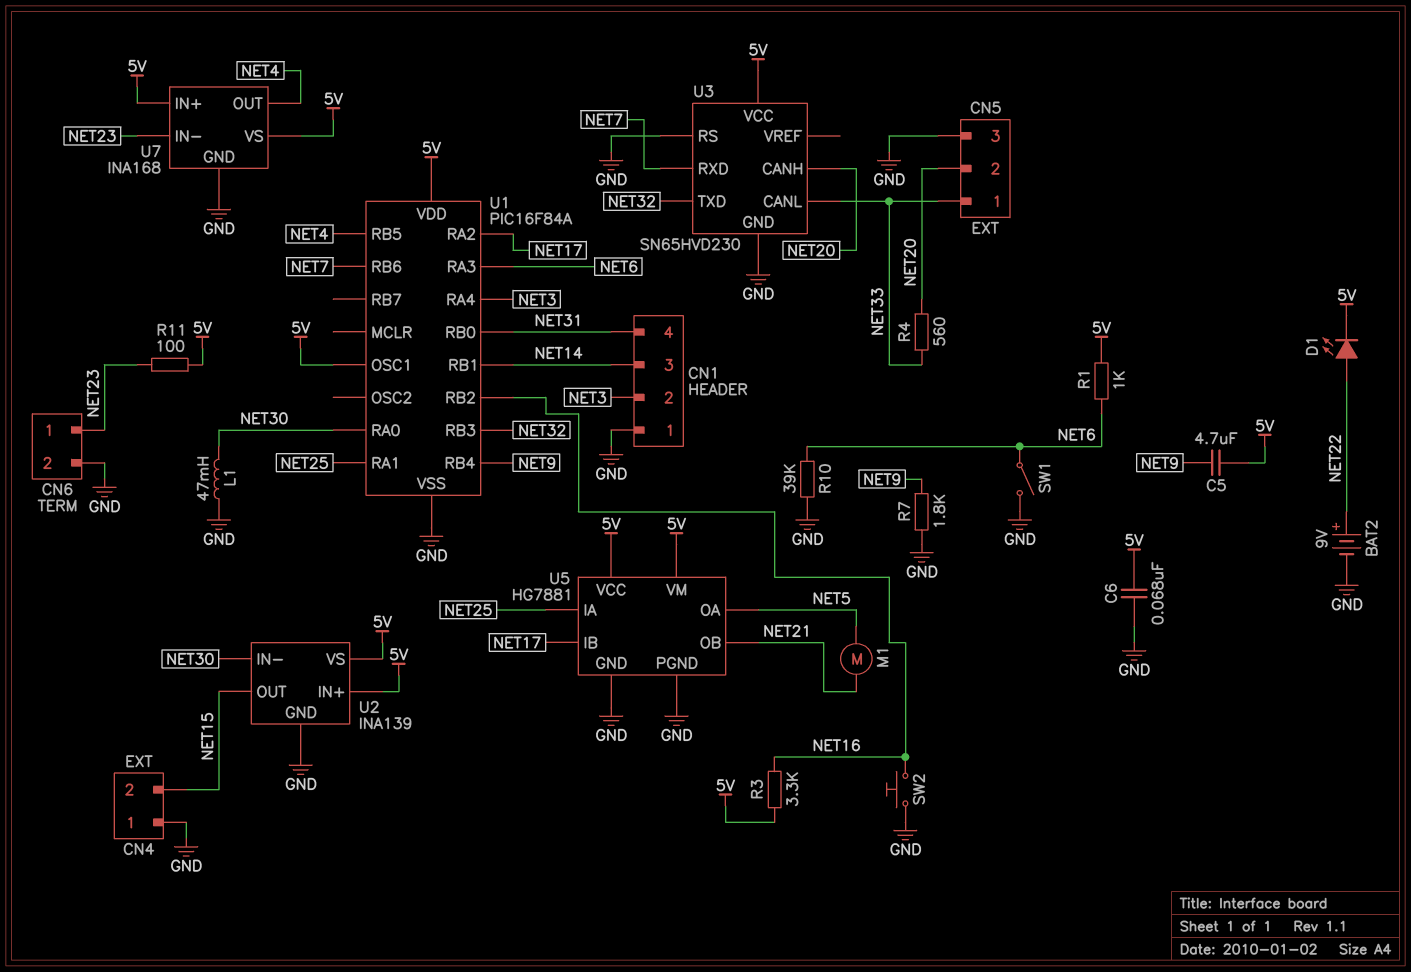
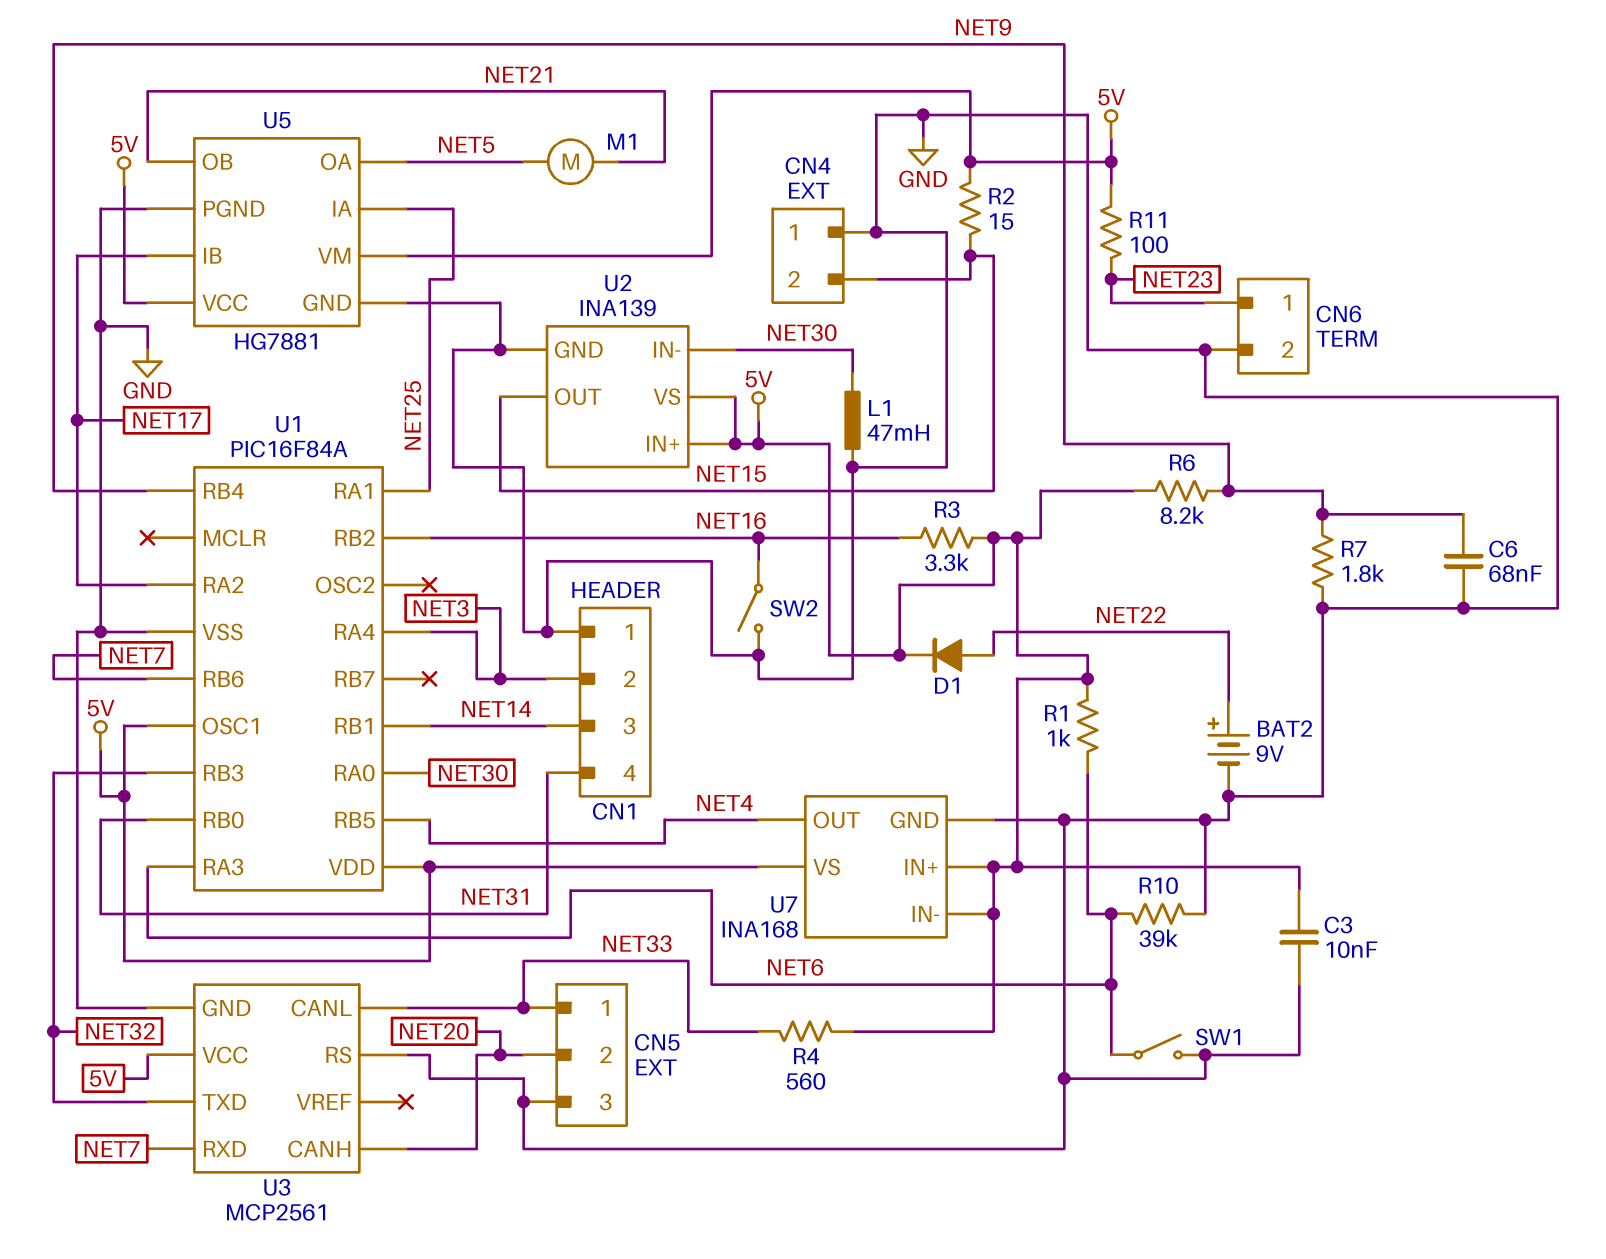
C3: none -> 10nF (5V, GND)
C5: 4.7uF (5V, NET9) -> none
C6: 68nF (5V, GND) -> 68nF (GND, NET9)
D1: LED (A NET22, K 5V) -> diode (A NET22, K 5V)
R2: none -> 15 (5V, NET15)
R4: 560 (NET20, NET33) -> 560 (5V, NET33)
R6: none -> 8.2k (5V, NET9)
SW2: button (GND, NET16) -> switch (GND, NET16)
U3: SN65HVD230 -> MCP2561
U7 pin IN-: NET23 -> 5V

